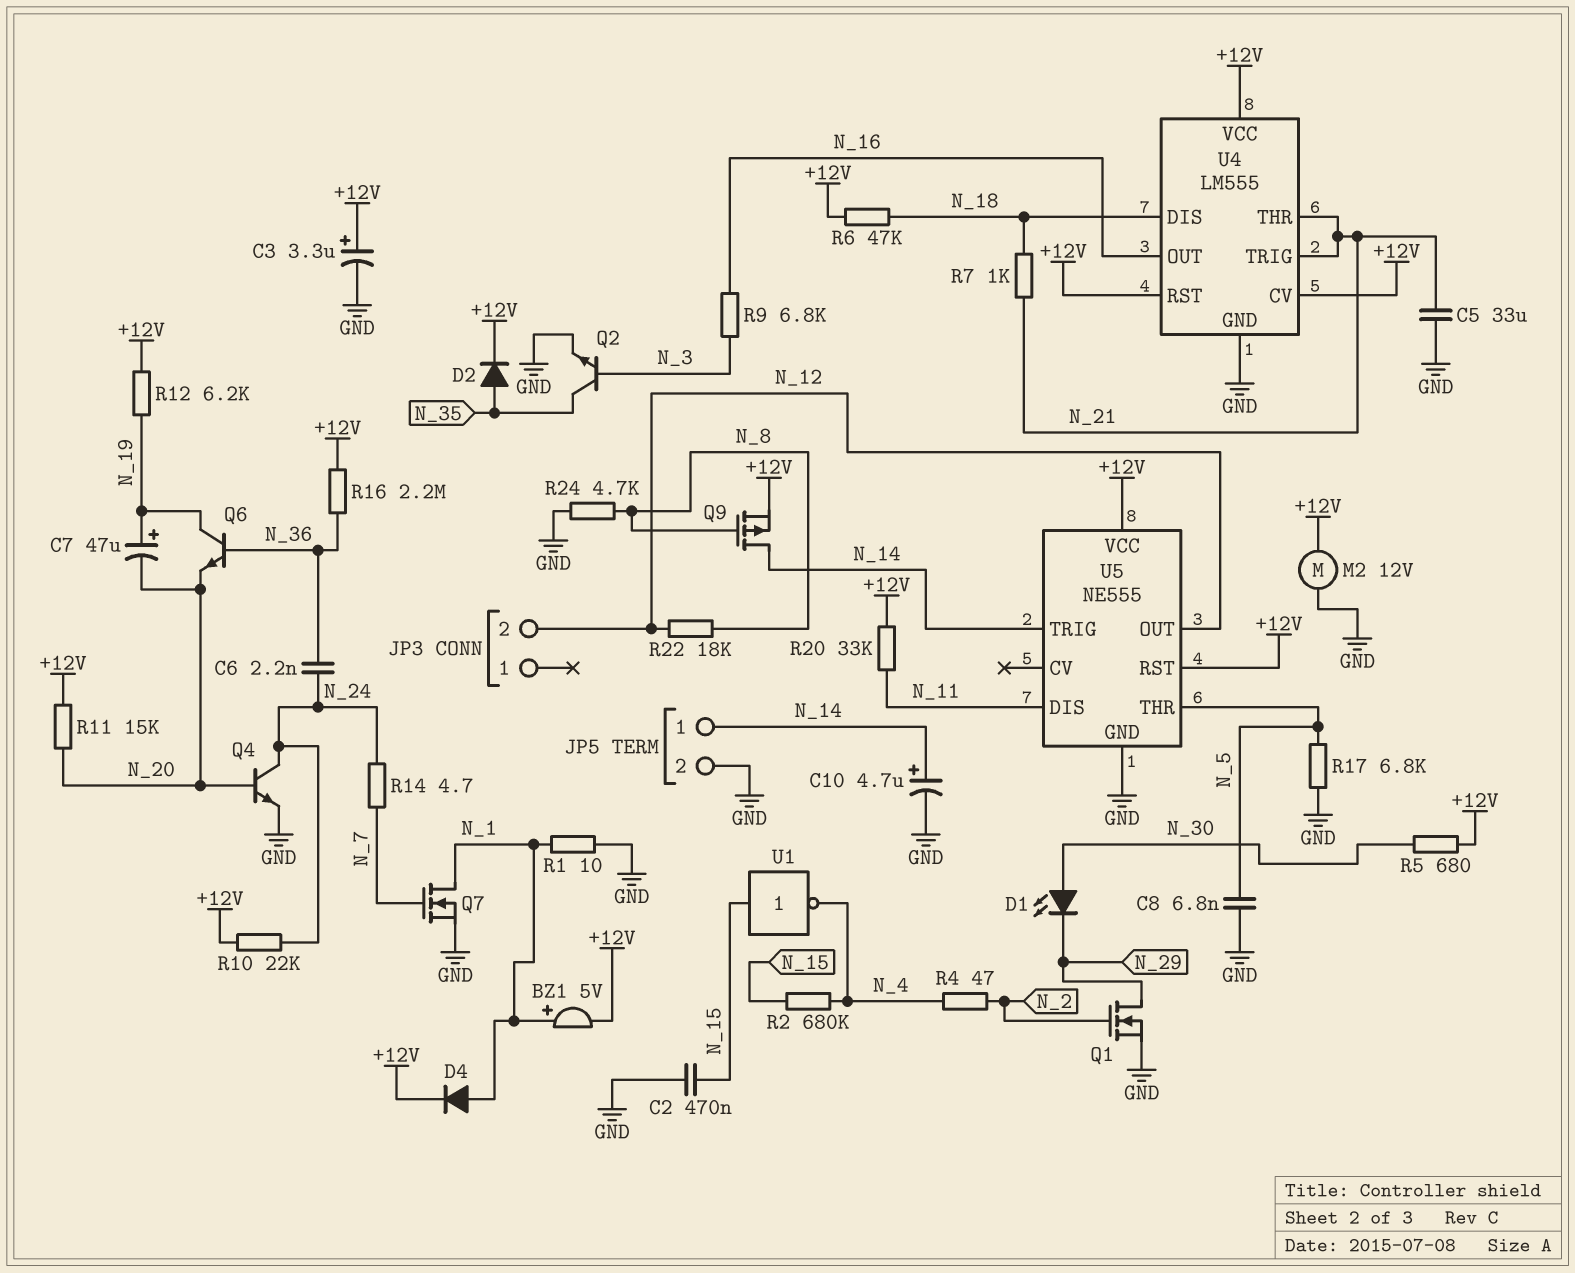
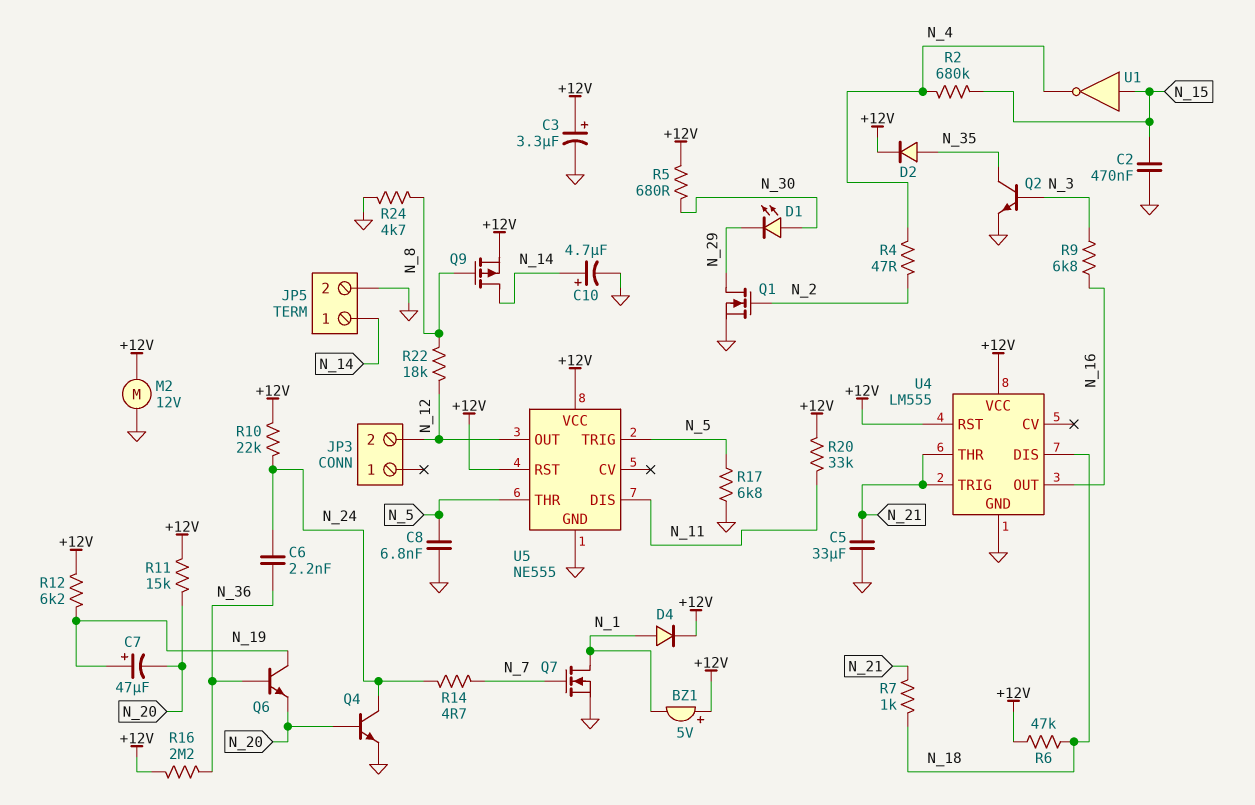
BZ1: buzzer 5V (plus N_1, minus +12V) -> buzzer 5V (plus +12V, minus N_1)
R1: 10 (GND, N_1) -> none
U4 pin CV: +12V -> none
U5 pin TRIG: N_14 -> N_5

